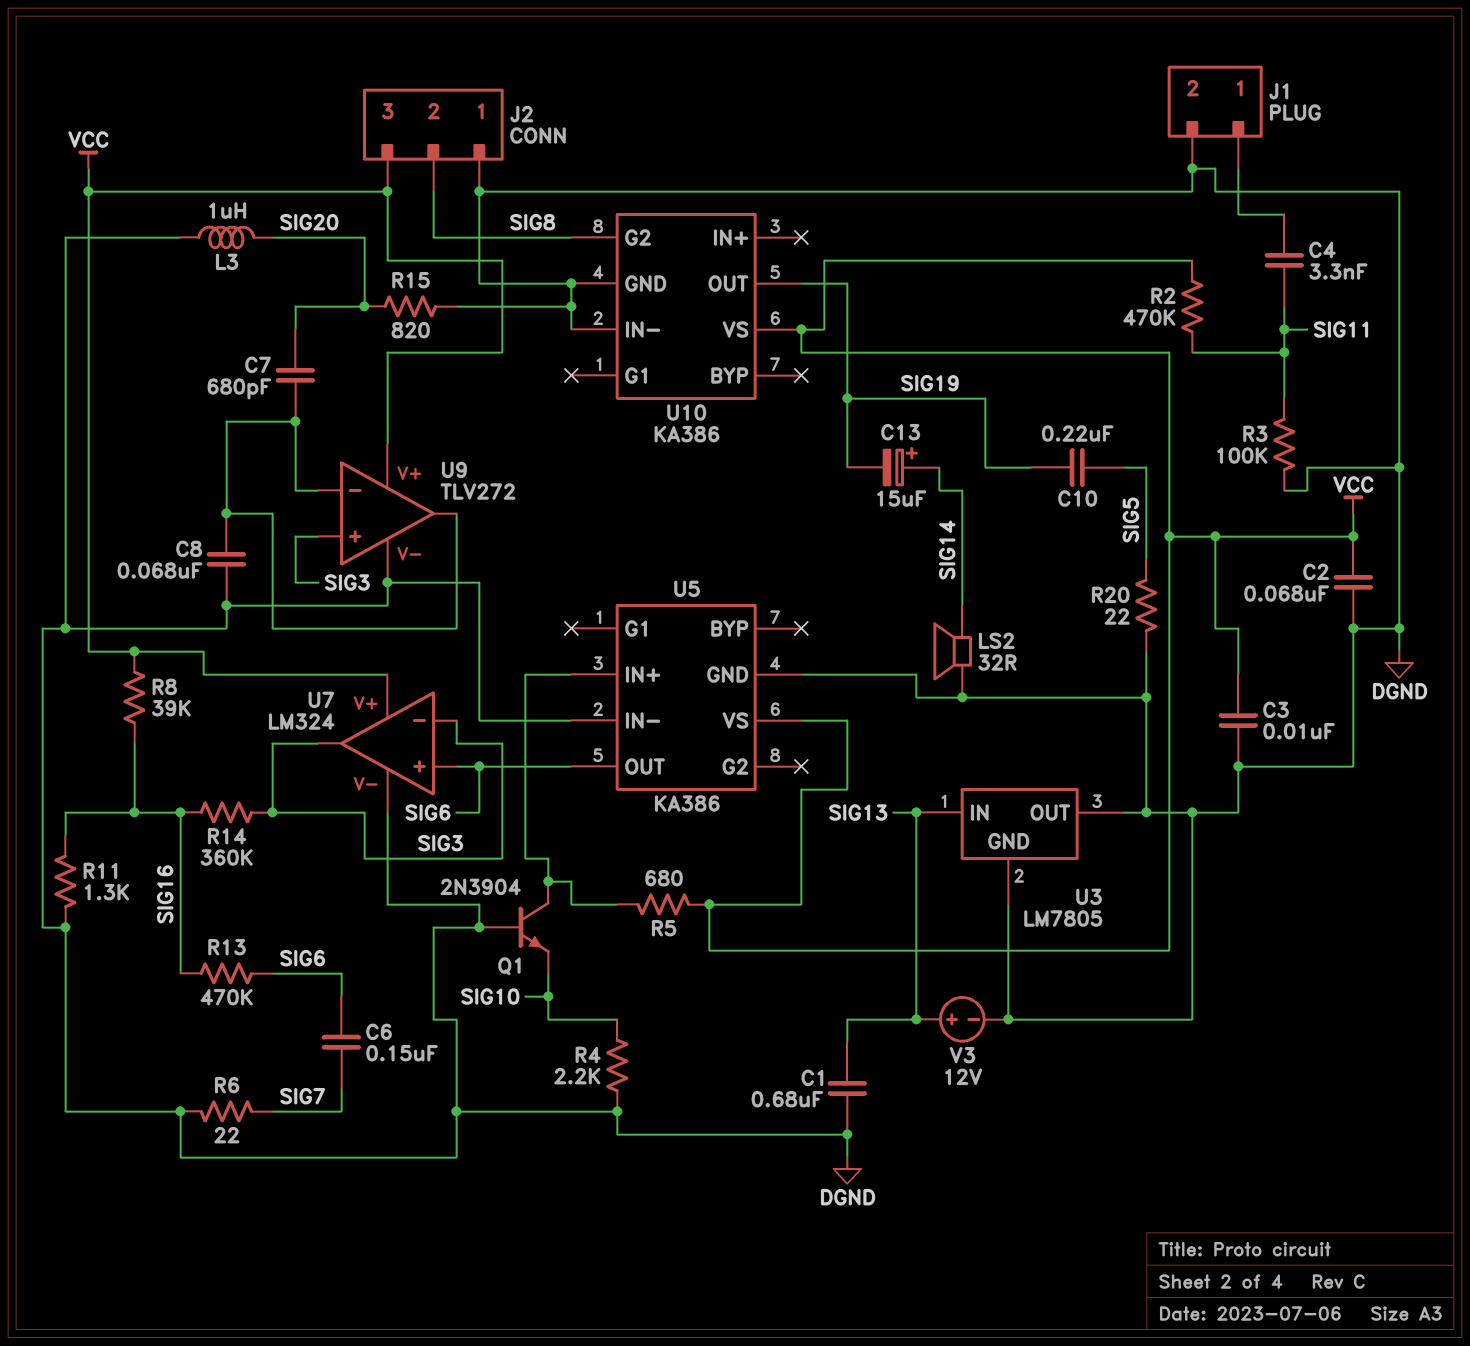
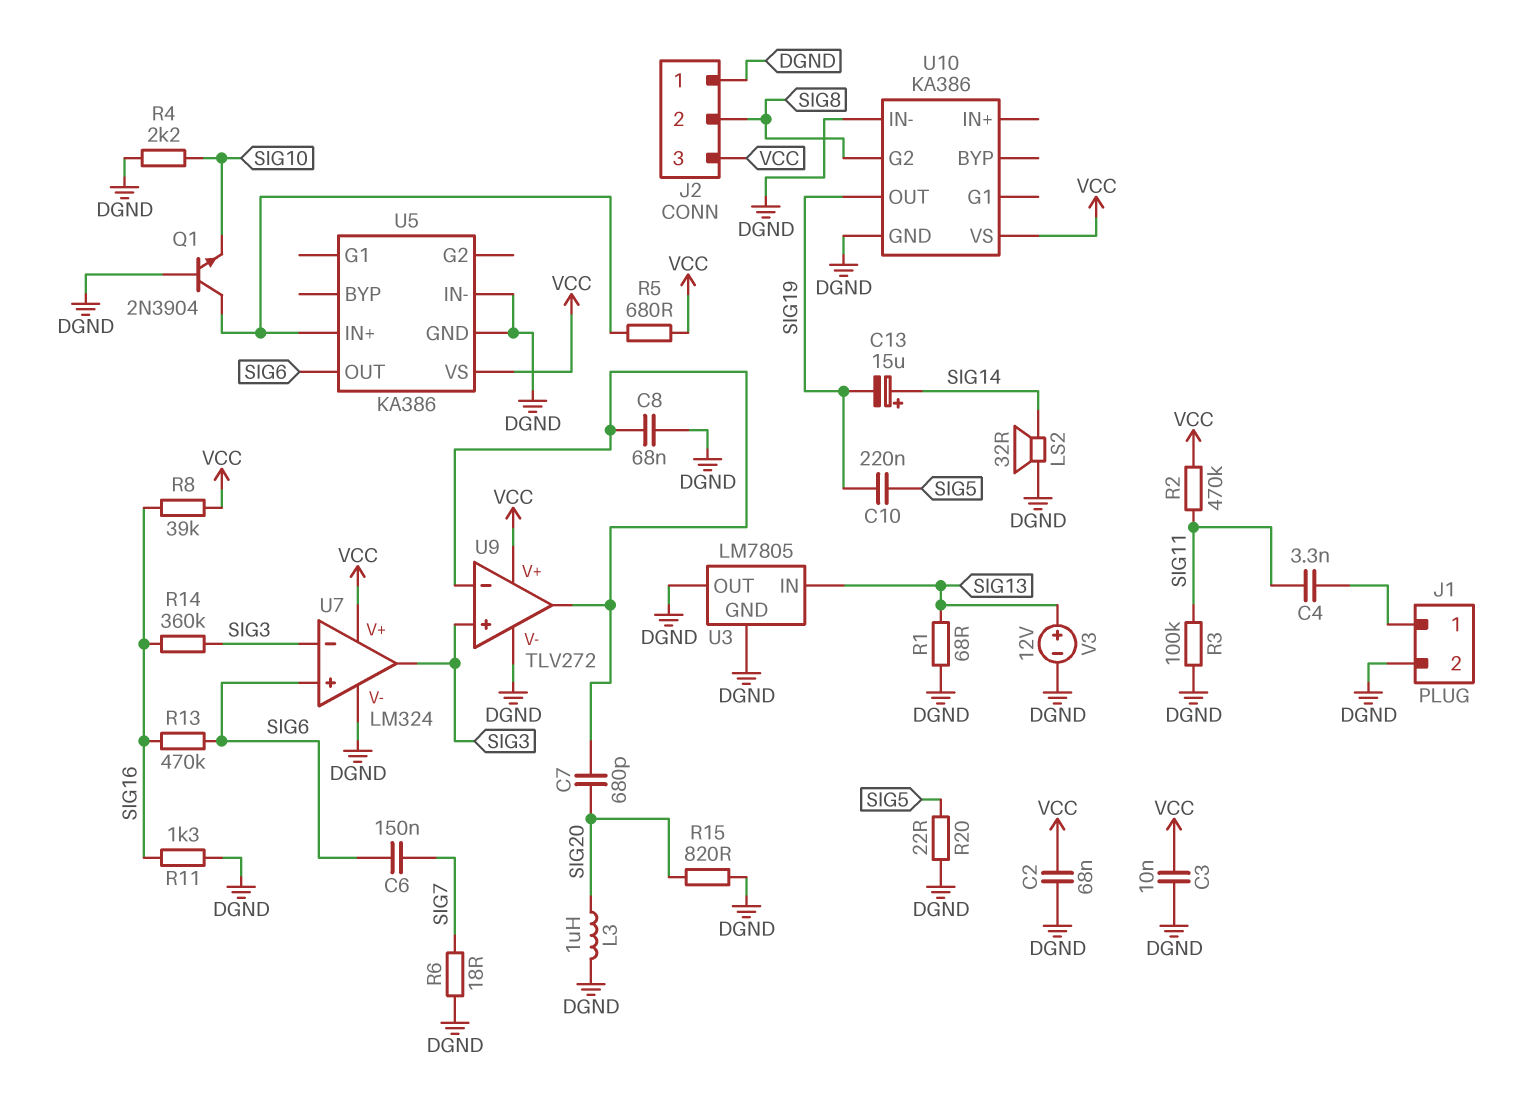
C1: 680nF (DGND, SIG13) -> none
R1: none -> 68 (DGND, SIG13)
R6: 22 (DGND, SIG7) -> 18 (DGND, SIG7)

